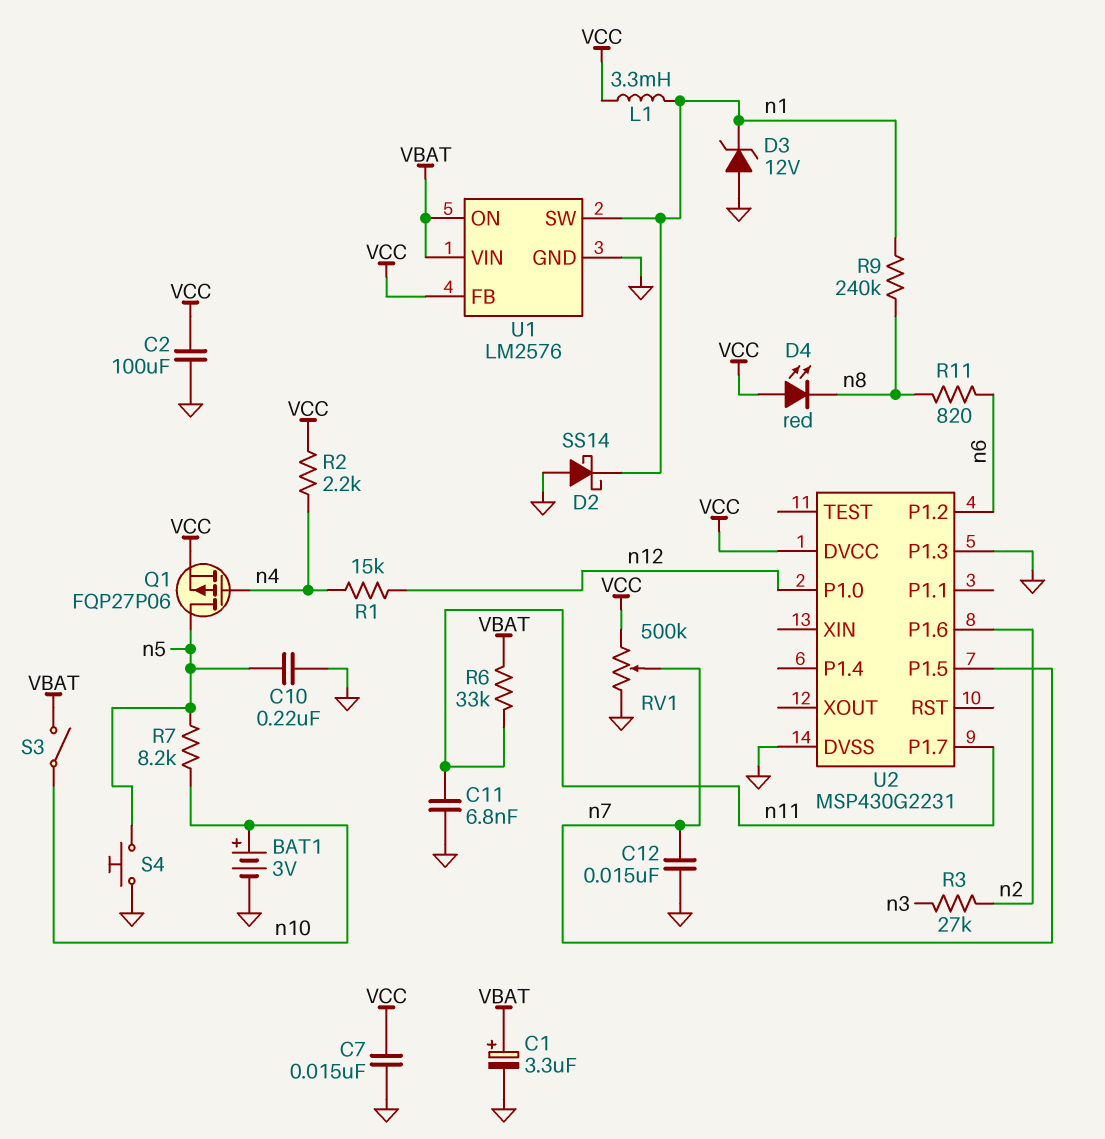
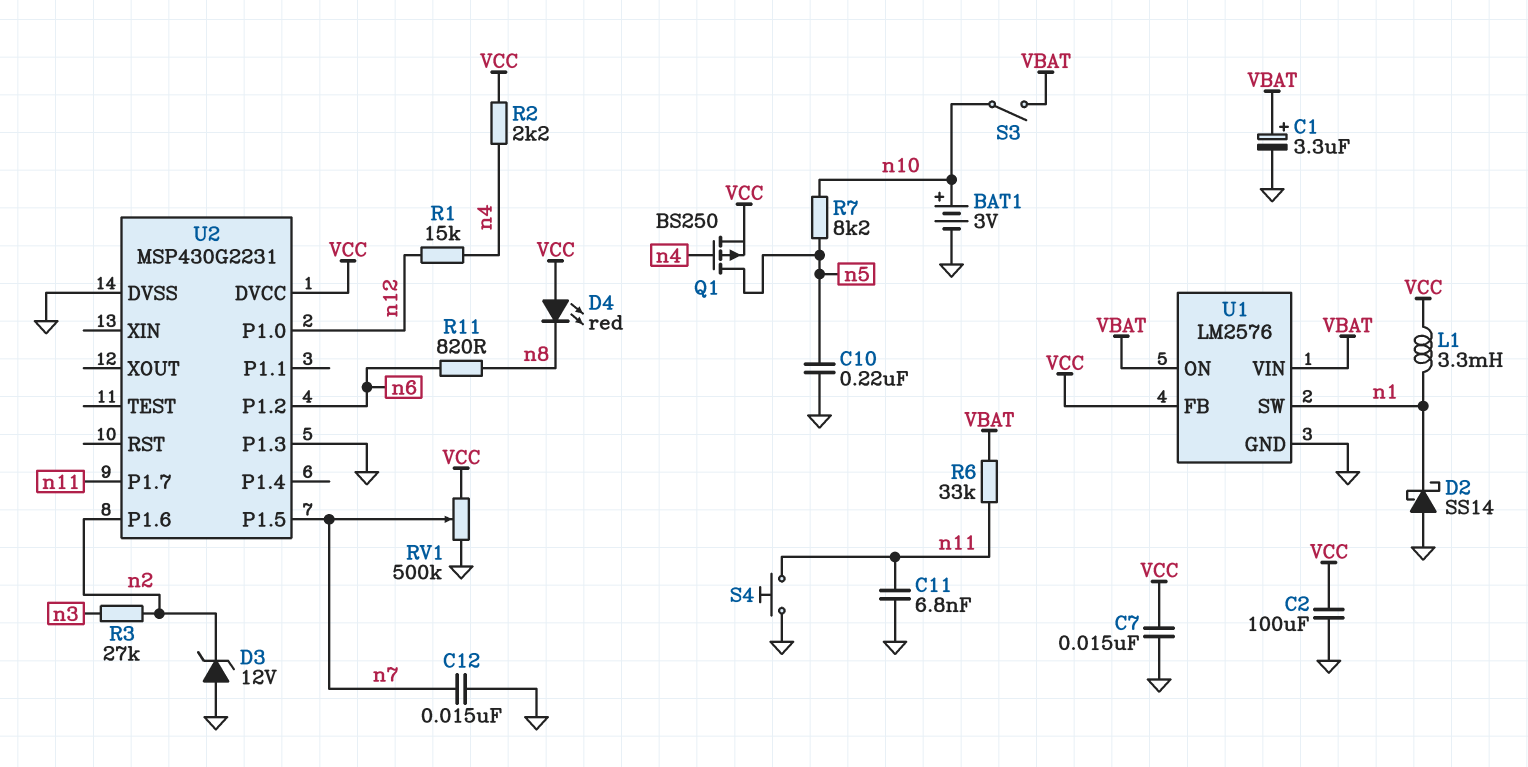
D3: zener 12V (A GND, K n1) -> zener 12V (A GND, K n2)
Q1: PMOS FQP27P06 (G n4, D n5, S VCC) -> PMOS BS250 (G n4, D n5, S VCC)
R9: 240k (n1, n8) -> none
S4: button (GND, n5) -> button (GND, n11)

